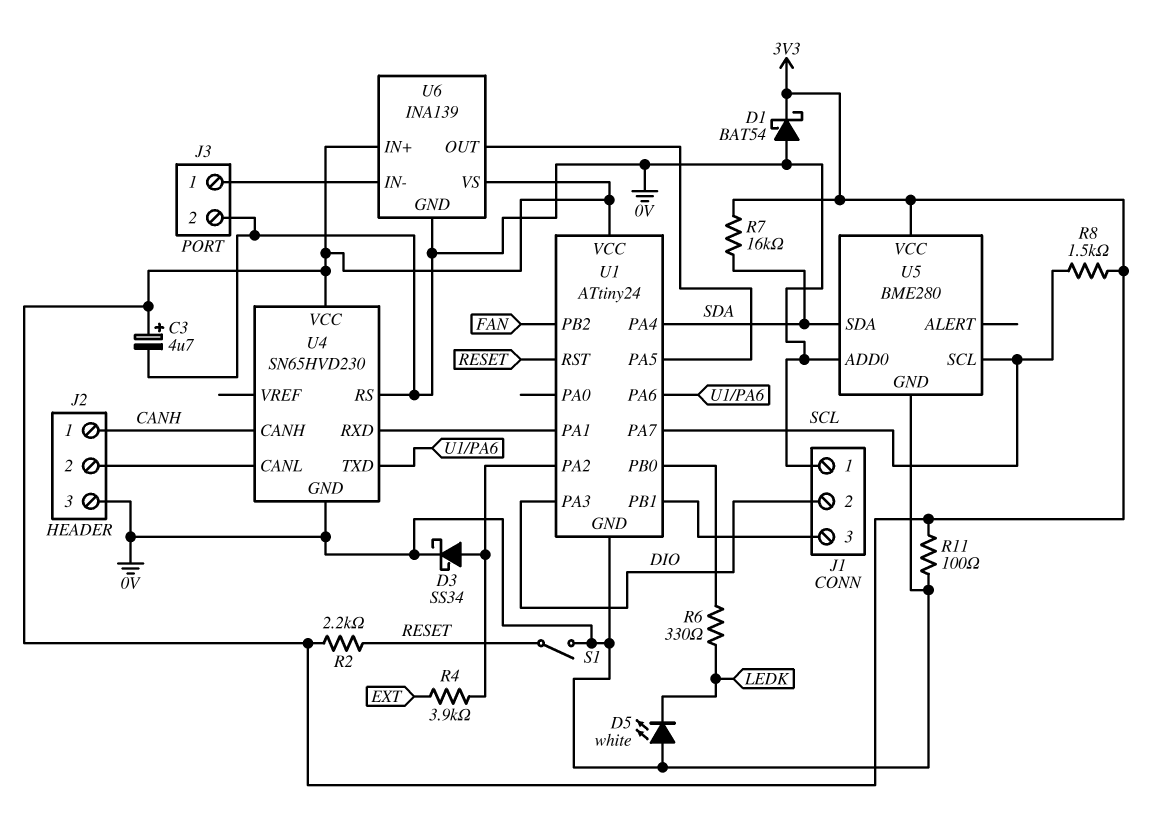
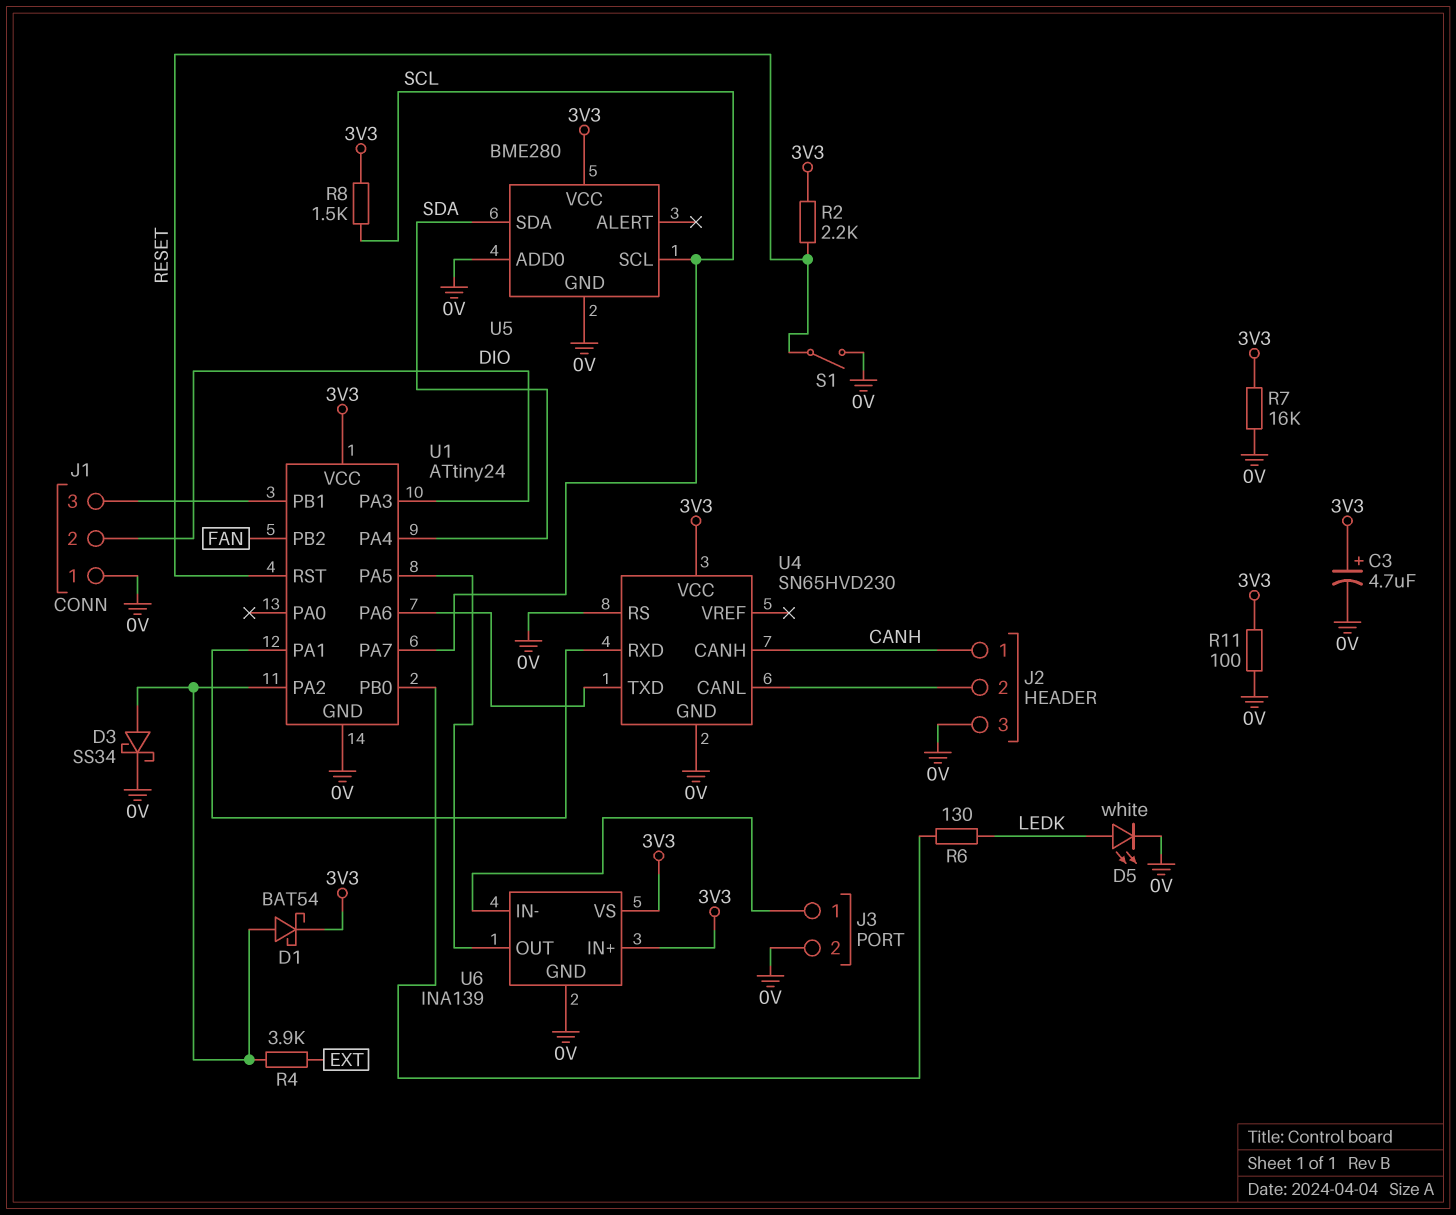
D1: schottky BAT54 (A 0V, K 3V3) -> schottky BAT54 (A U1/PA2, K 3V3)
D5: LED white (A 0V, K LEDK) -> LED white (A LEDK, K 0V)
R6: 330 (LEDK, U1/PB0) -> 130 (LEDK, U1/PB0)
R7: 16k (3V3, SDA) -> 16k (0V, 3V3)

